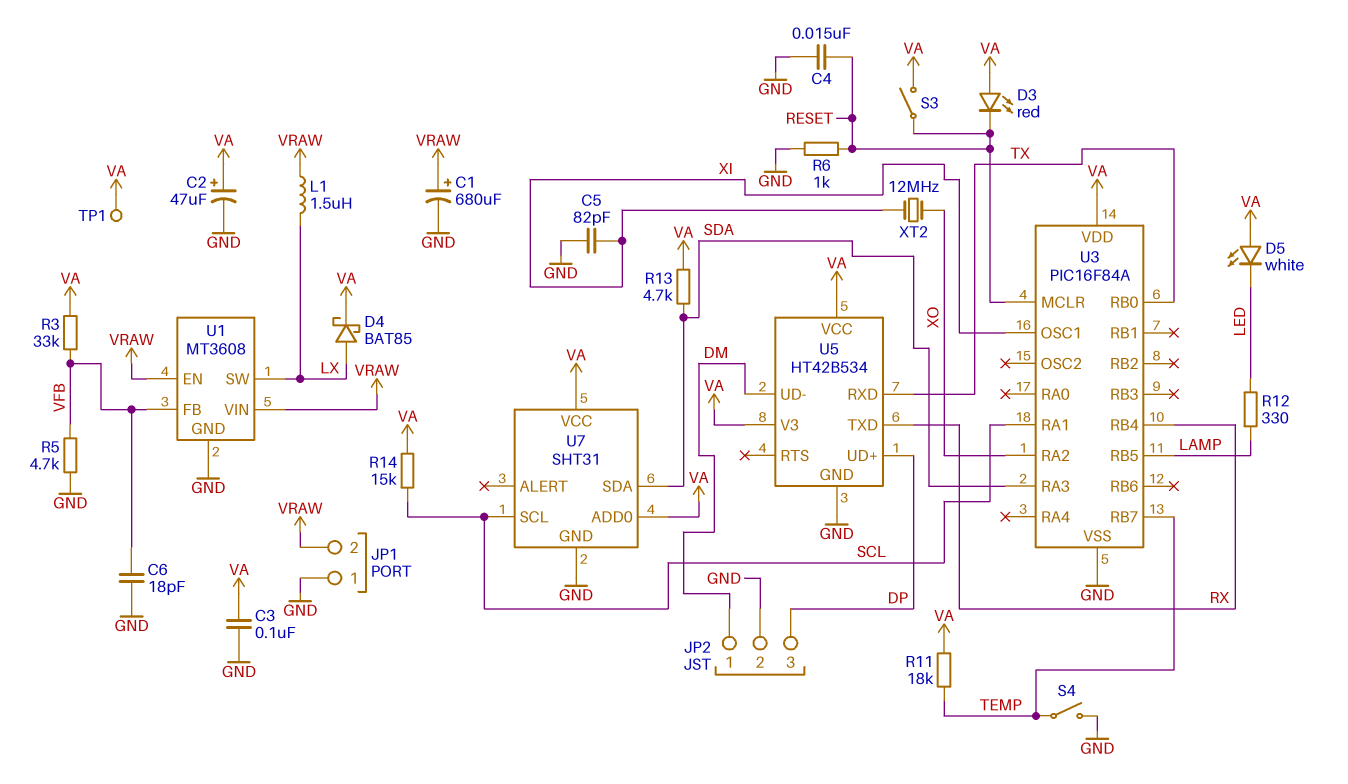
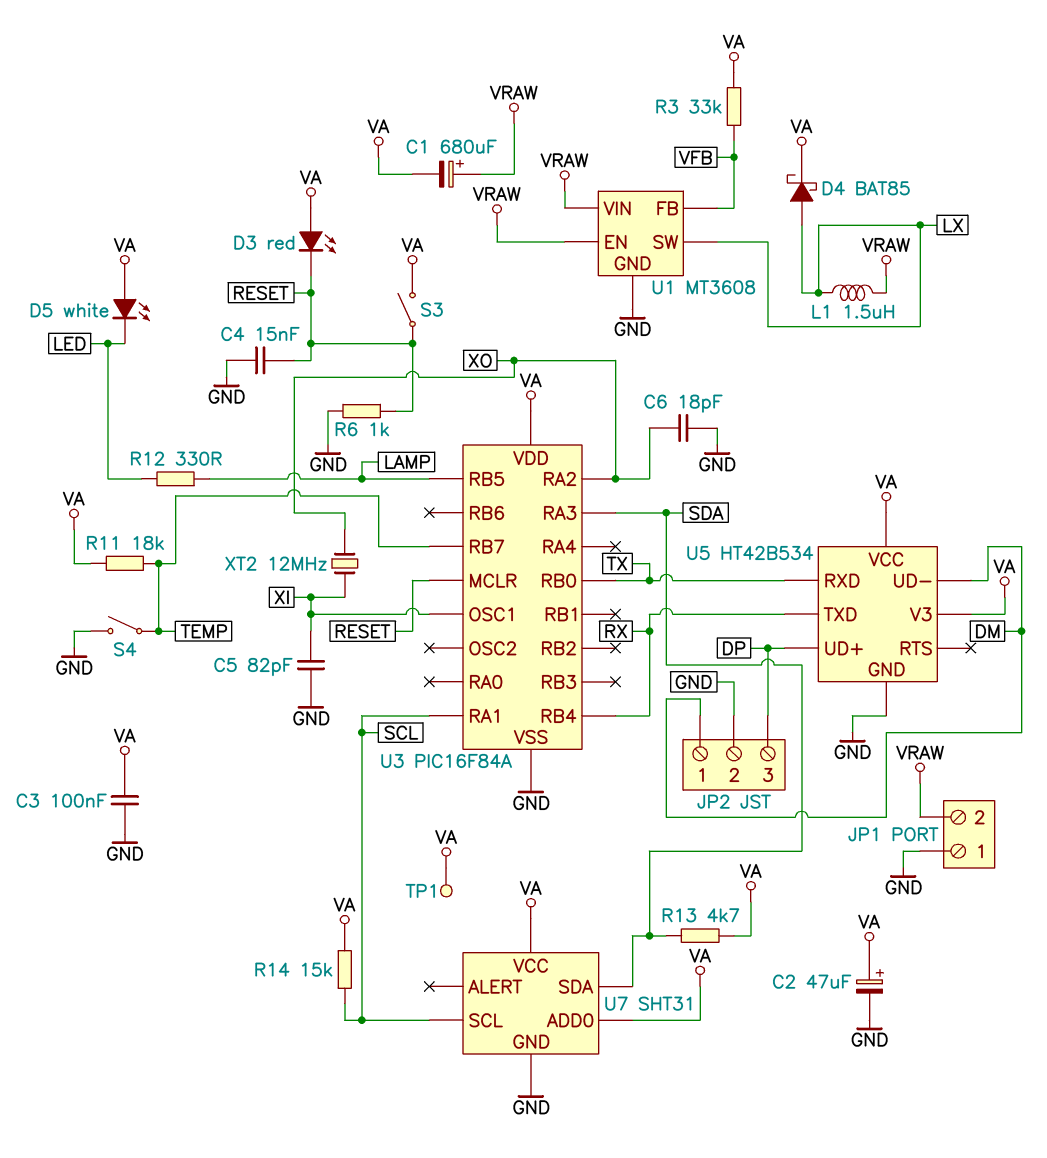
C1: 680uF (plus VRAW, minus GND) -> 680uF (plus VRAW, minus VA)
C6: 18pF (GND, VFB) -> 18pF (GND, XO)
R5: 4.7k (GND, VFB) -> none

